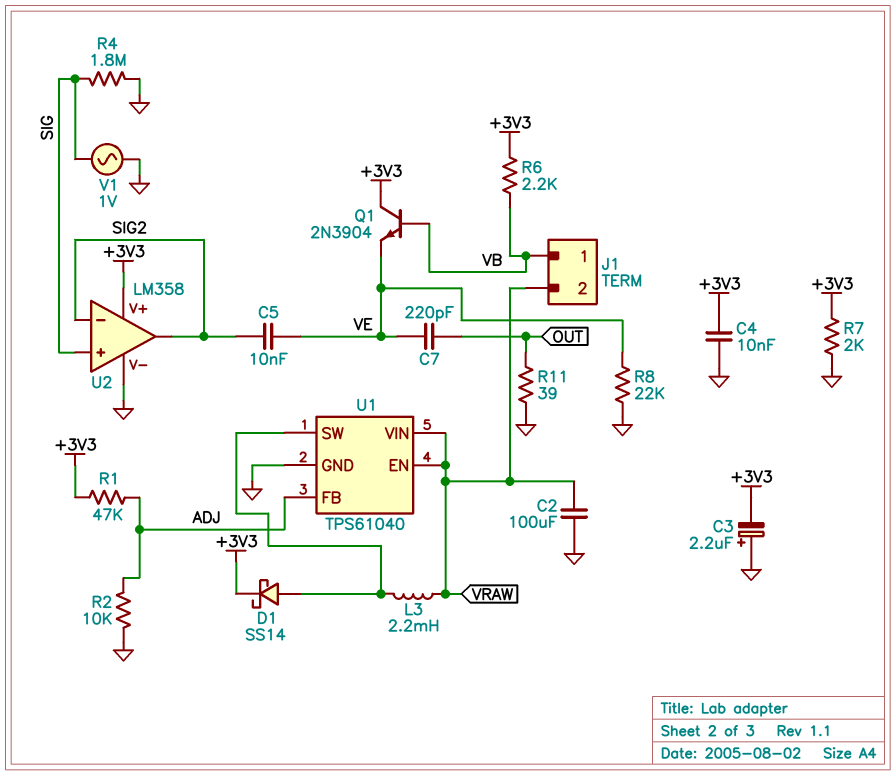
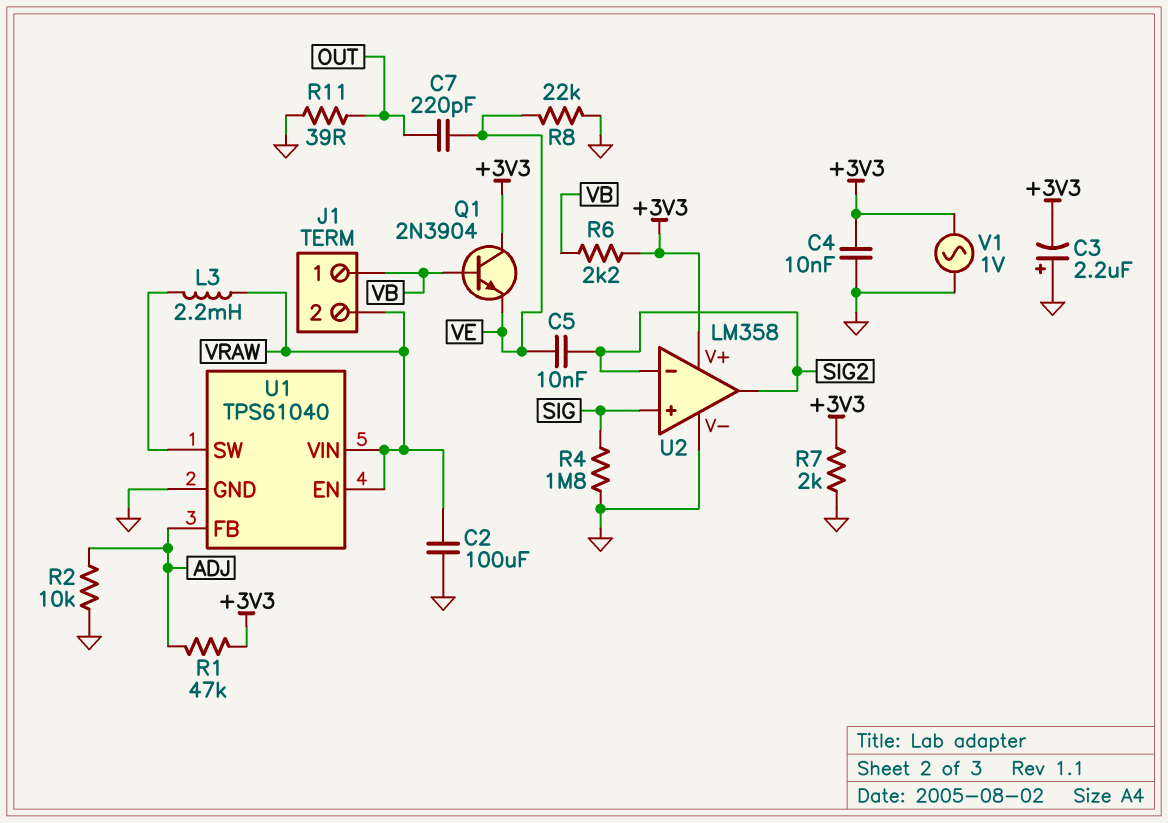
D1: schottky SS14 (A U1/SW, K +3V3) -> none
V1: AC 1V (GND, SIG) -> AC 1V (+3V3, GND)

